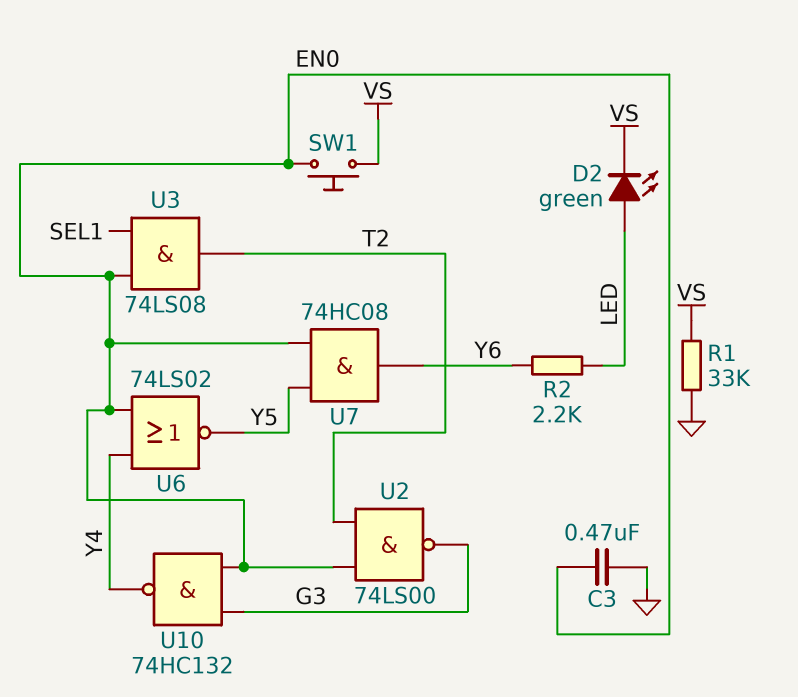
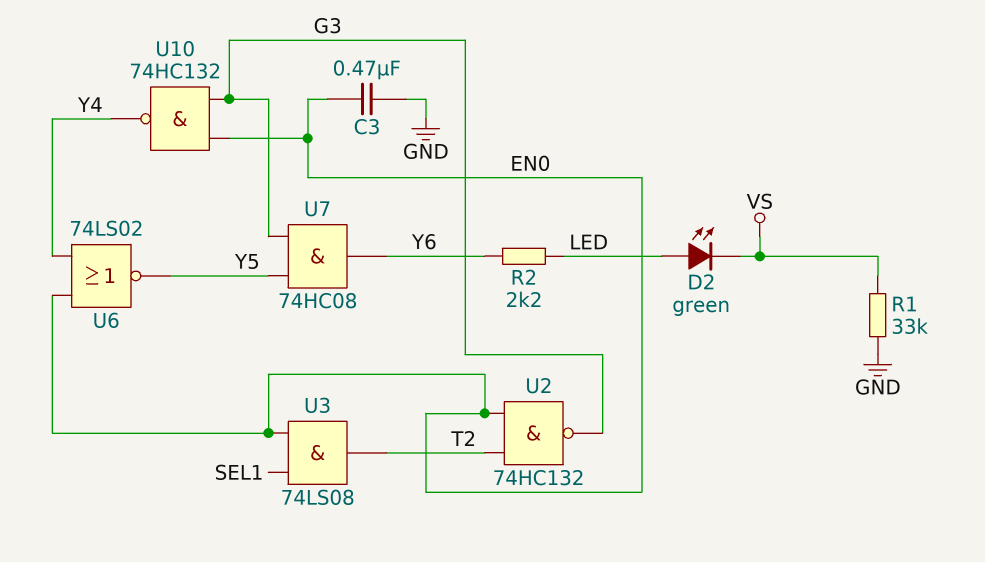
SW1: button (EN0, VS) -> none
U2: NAND 74LS00 (in EN0, in T2, out G3) -> NAND 74HC132 (in EN0, in T2, out G3)
U7: AND 74HC08 (in EN0, in Y5, out Y6) -> AND 74HC08 (in G3, in Y5, out Y6)

